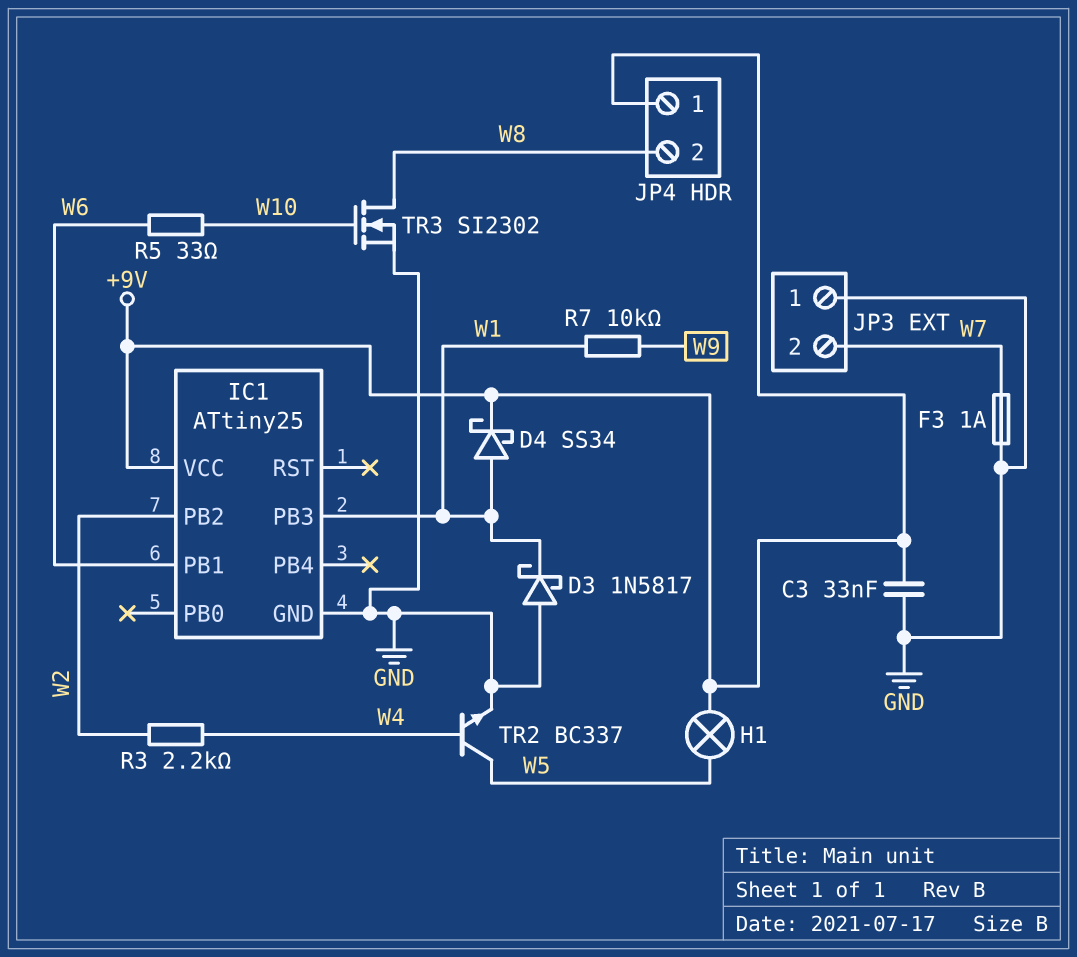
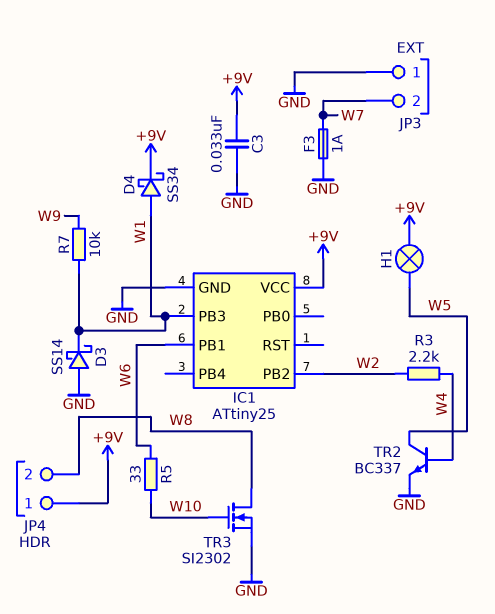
D3: schottky 1N5817 (A GND, K W1) -> schottky SS14 (A GND, K W1)

